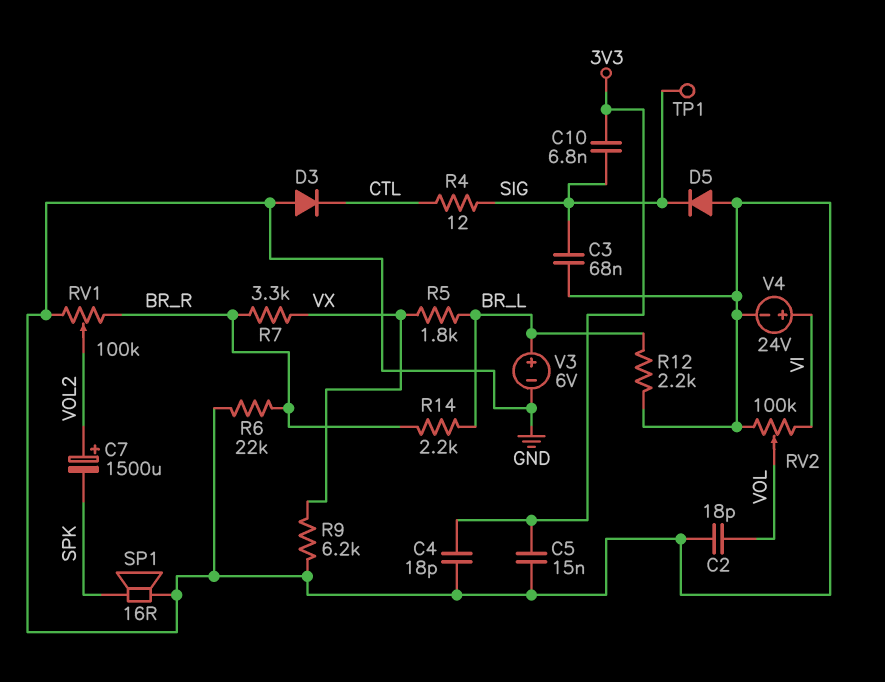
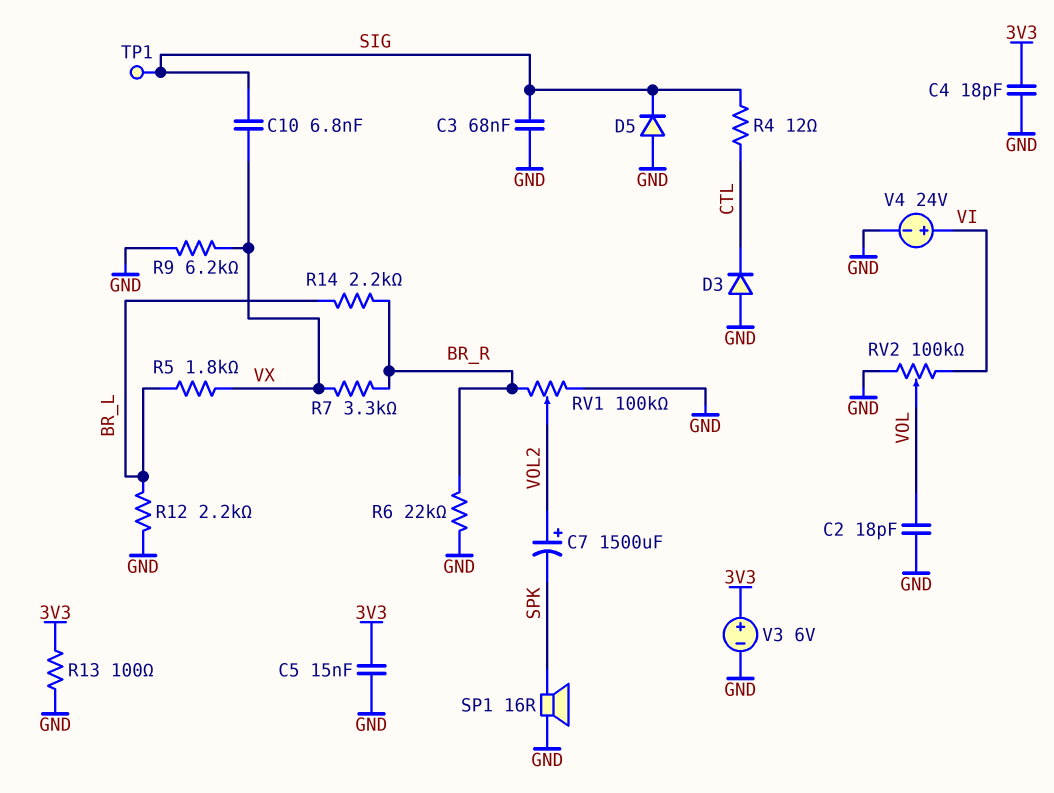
C10: 6.8nF (3V3, SIG) -> 6.8nF (SIG, VX)
R13: none -> 100 (3V3, GND)
V3: 6V (plus BR_L, minus GND) -> 6V (plus 3V3, minus GND)

